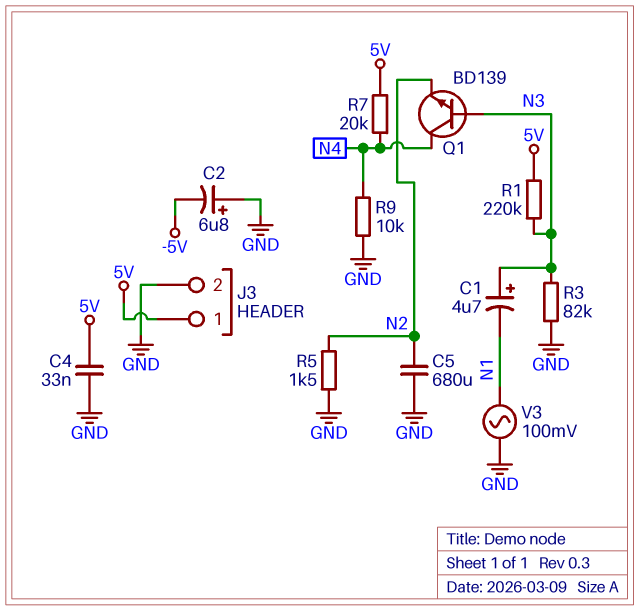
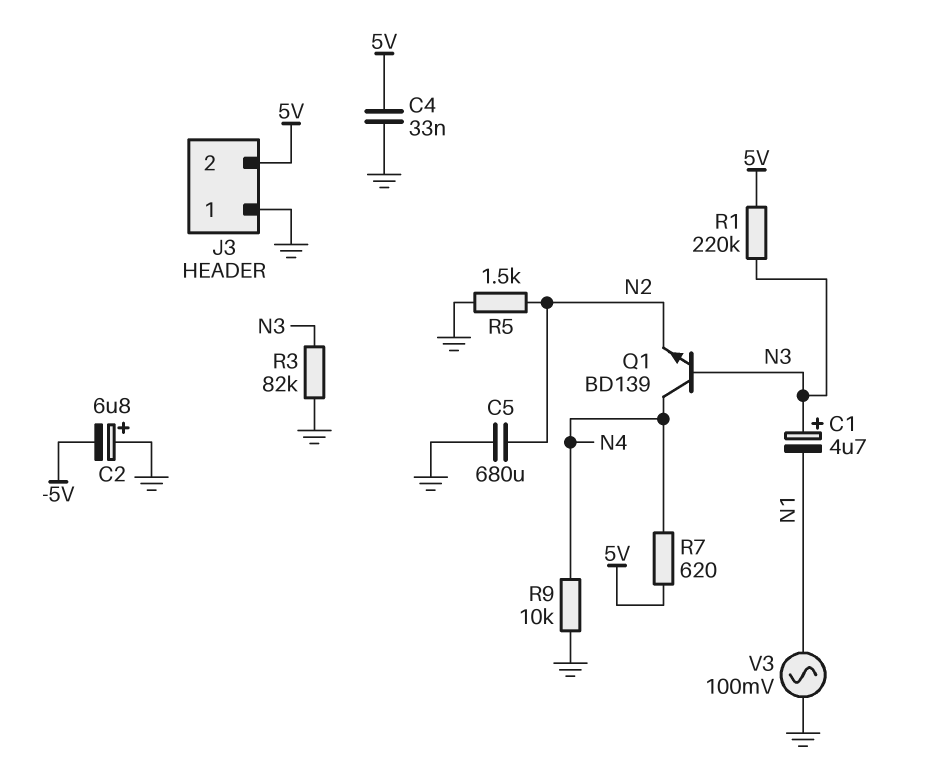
J3 pin 1: 5V -> GND
J3 pin 2: GND -> 5V
R7: 20k (5V, N4) -> 620 (5V, N4)

